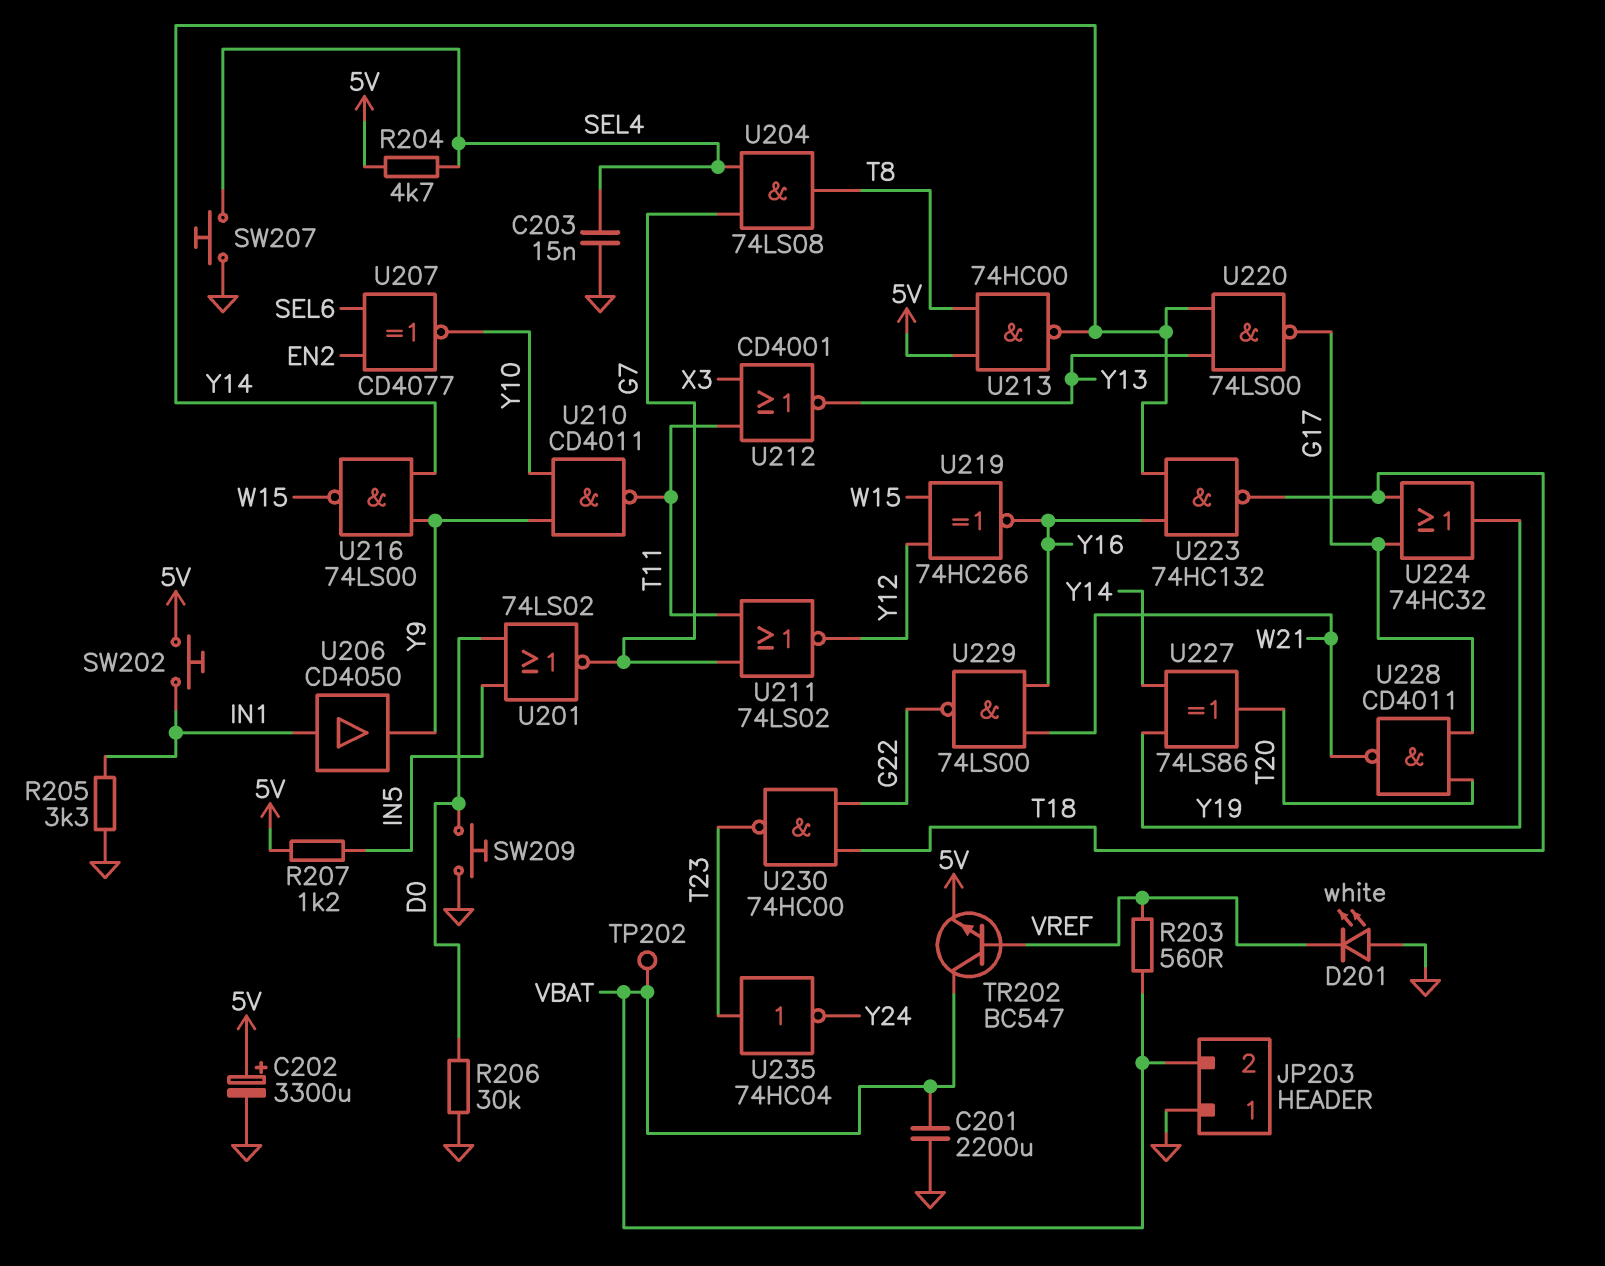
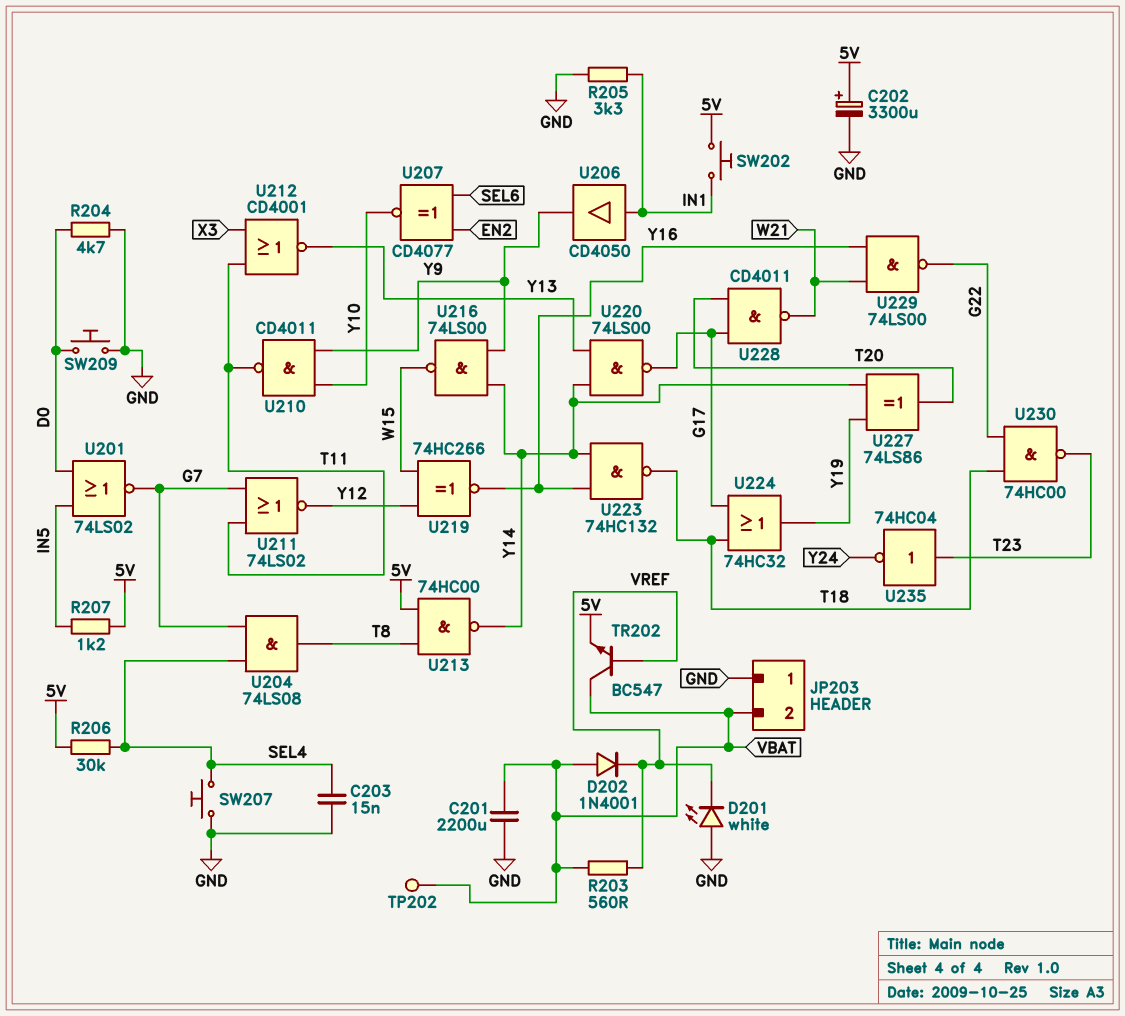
D202: none -> diode 1N4001 (A VBAT, K VREF)
R204: 4.7k (5V, SEL4) -> 4.7k (D0, GND)
R206: 30k (D0, GND) -> 30k (5V, SEL4)

